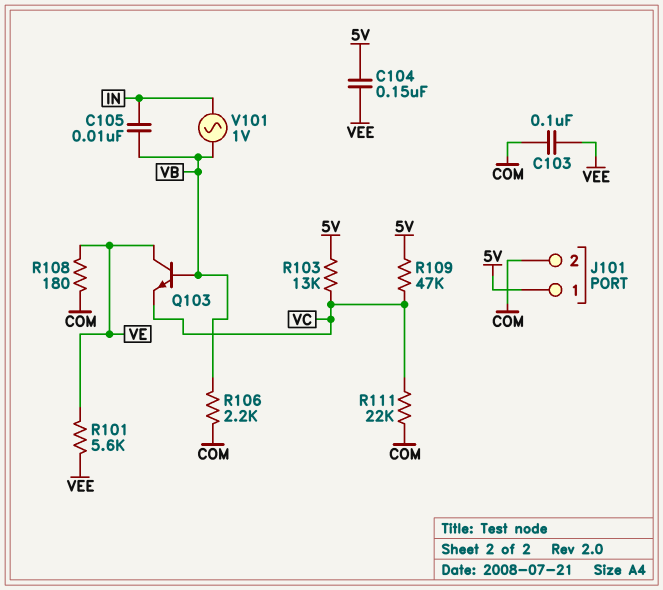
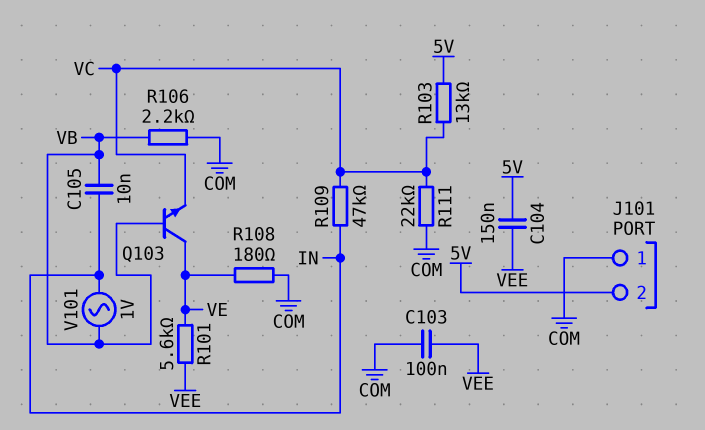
J101 pin 1: 5V -> COM
J101 pin 2: COM -> 5V
R109: 47k (5V, VC) -> 47k (IN, VC)

